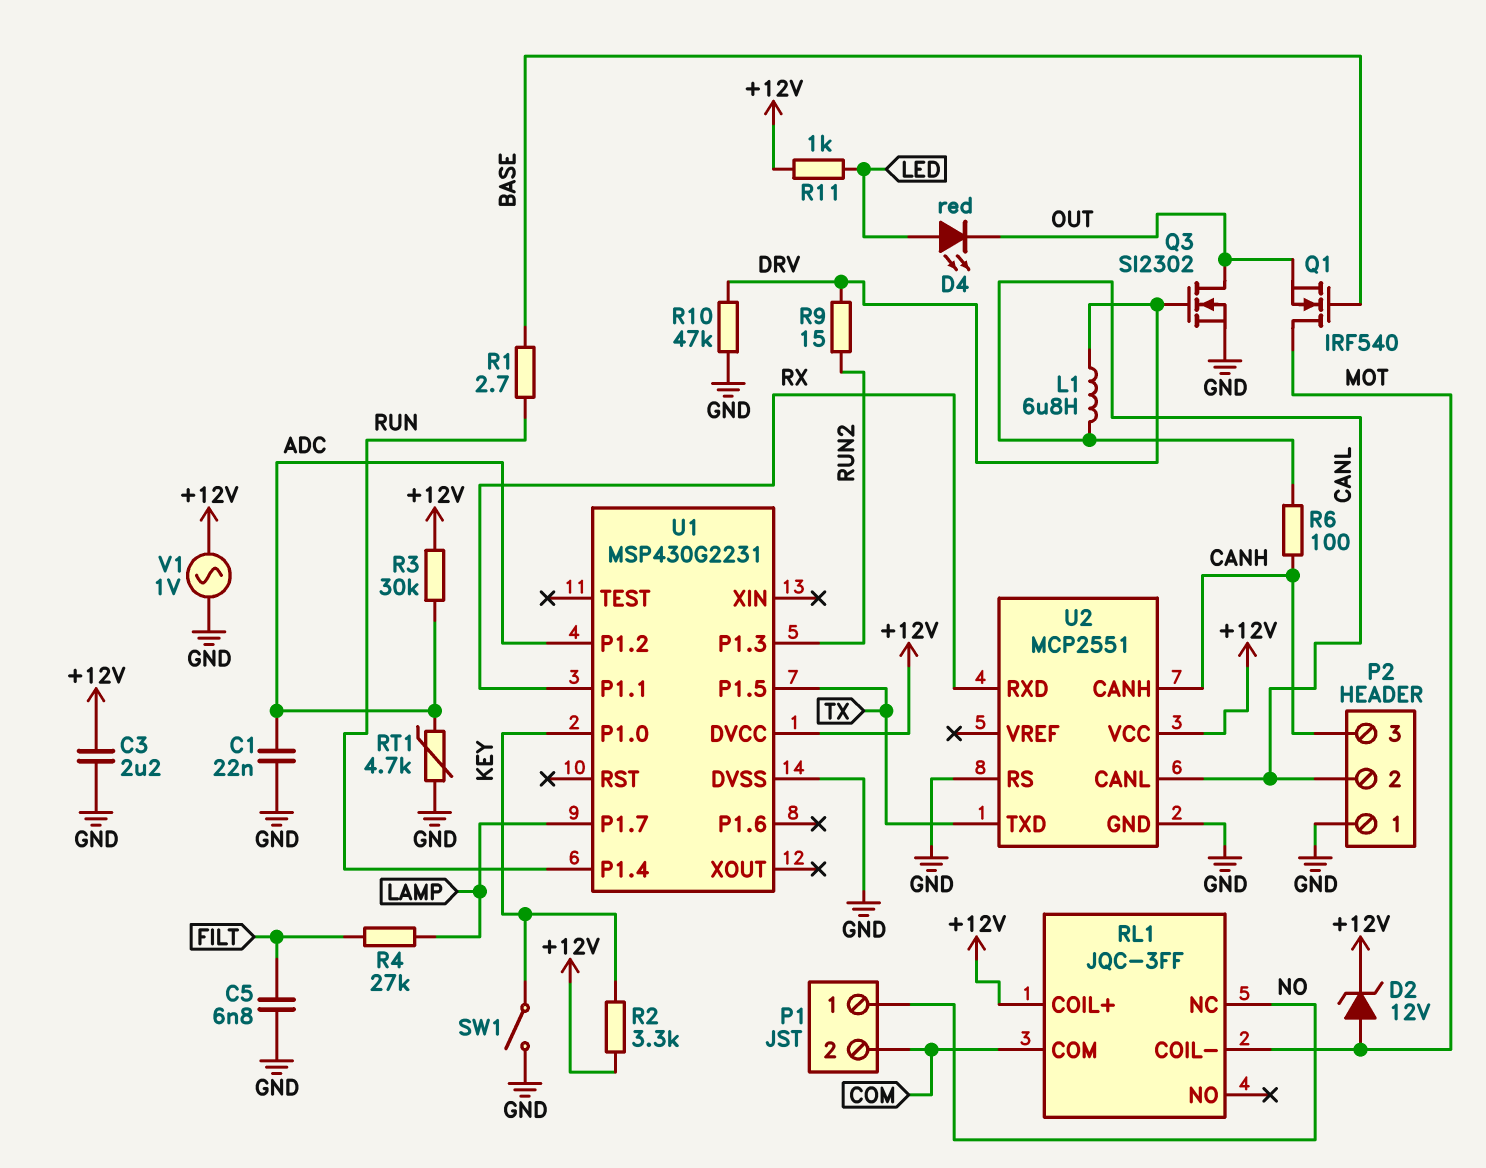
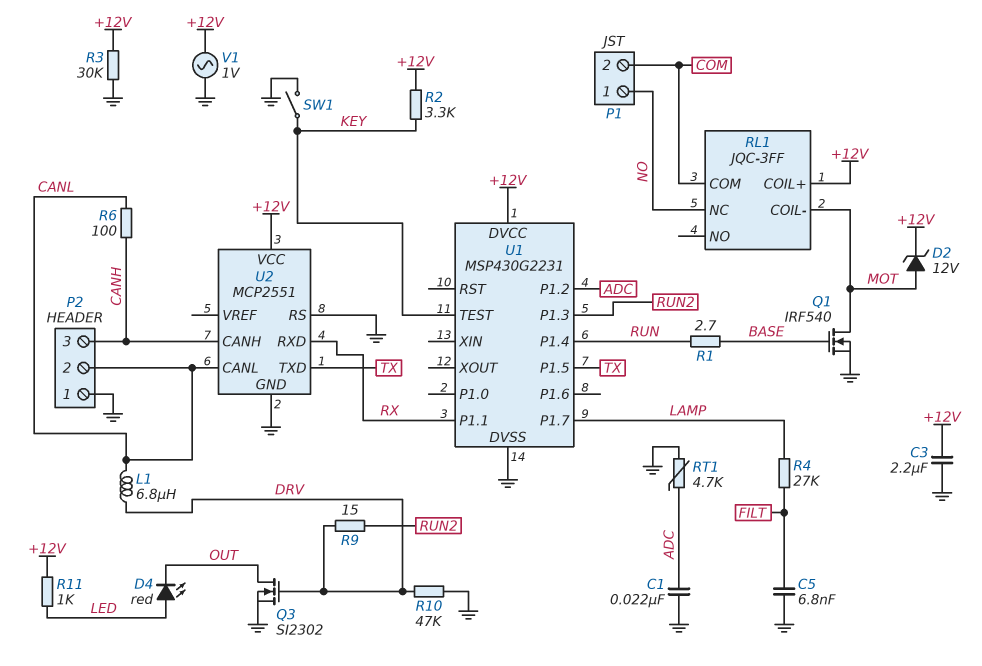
Q1: NMOS IRF540 (G BASE, D MOT, S OUT) -> NMOS IRF540 (G BASE, D MOT, S GND)
R3: 30k (+12V, ADC) -> 30k (+12V, GND)
U1 pin P1.0: KEY -> none
U1 pin TEST: none -> KEY

